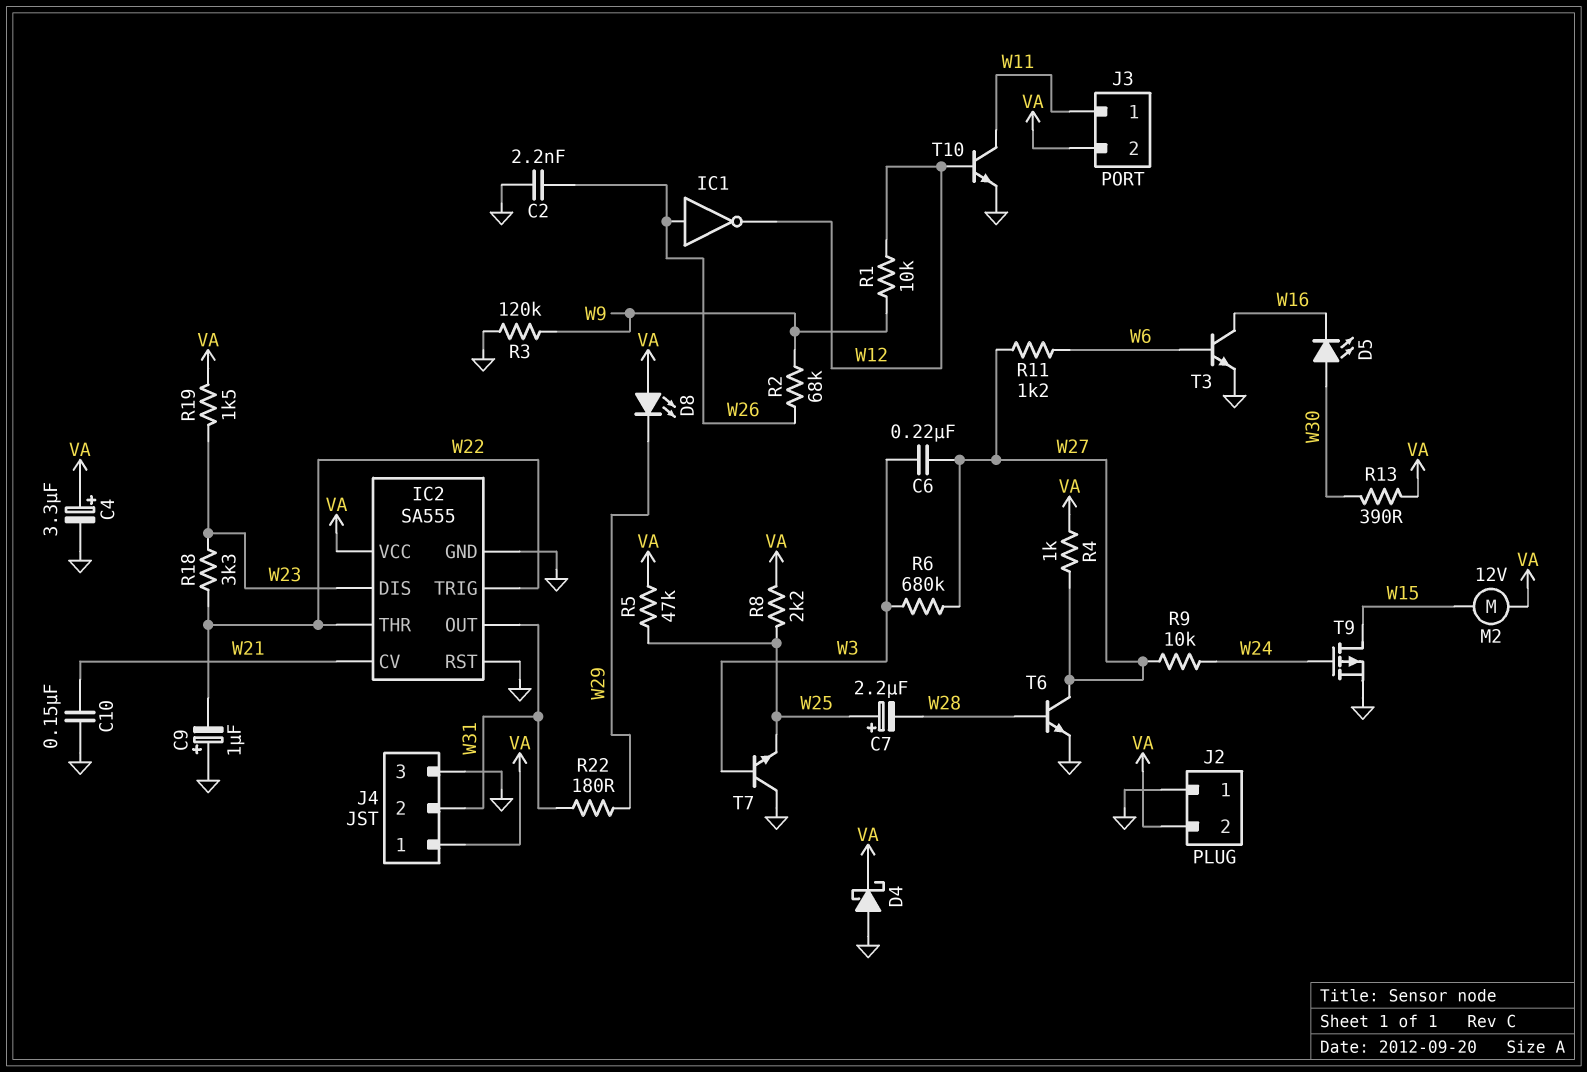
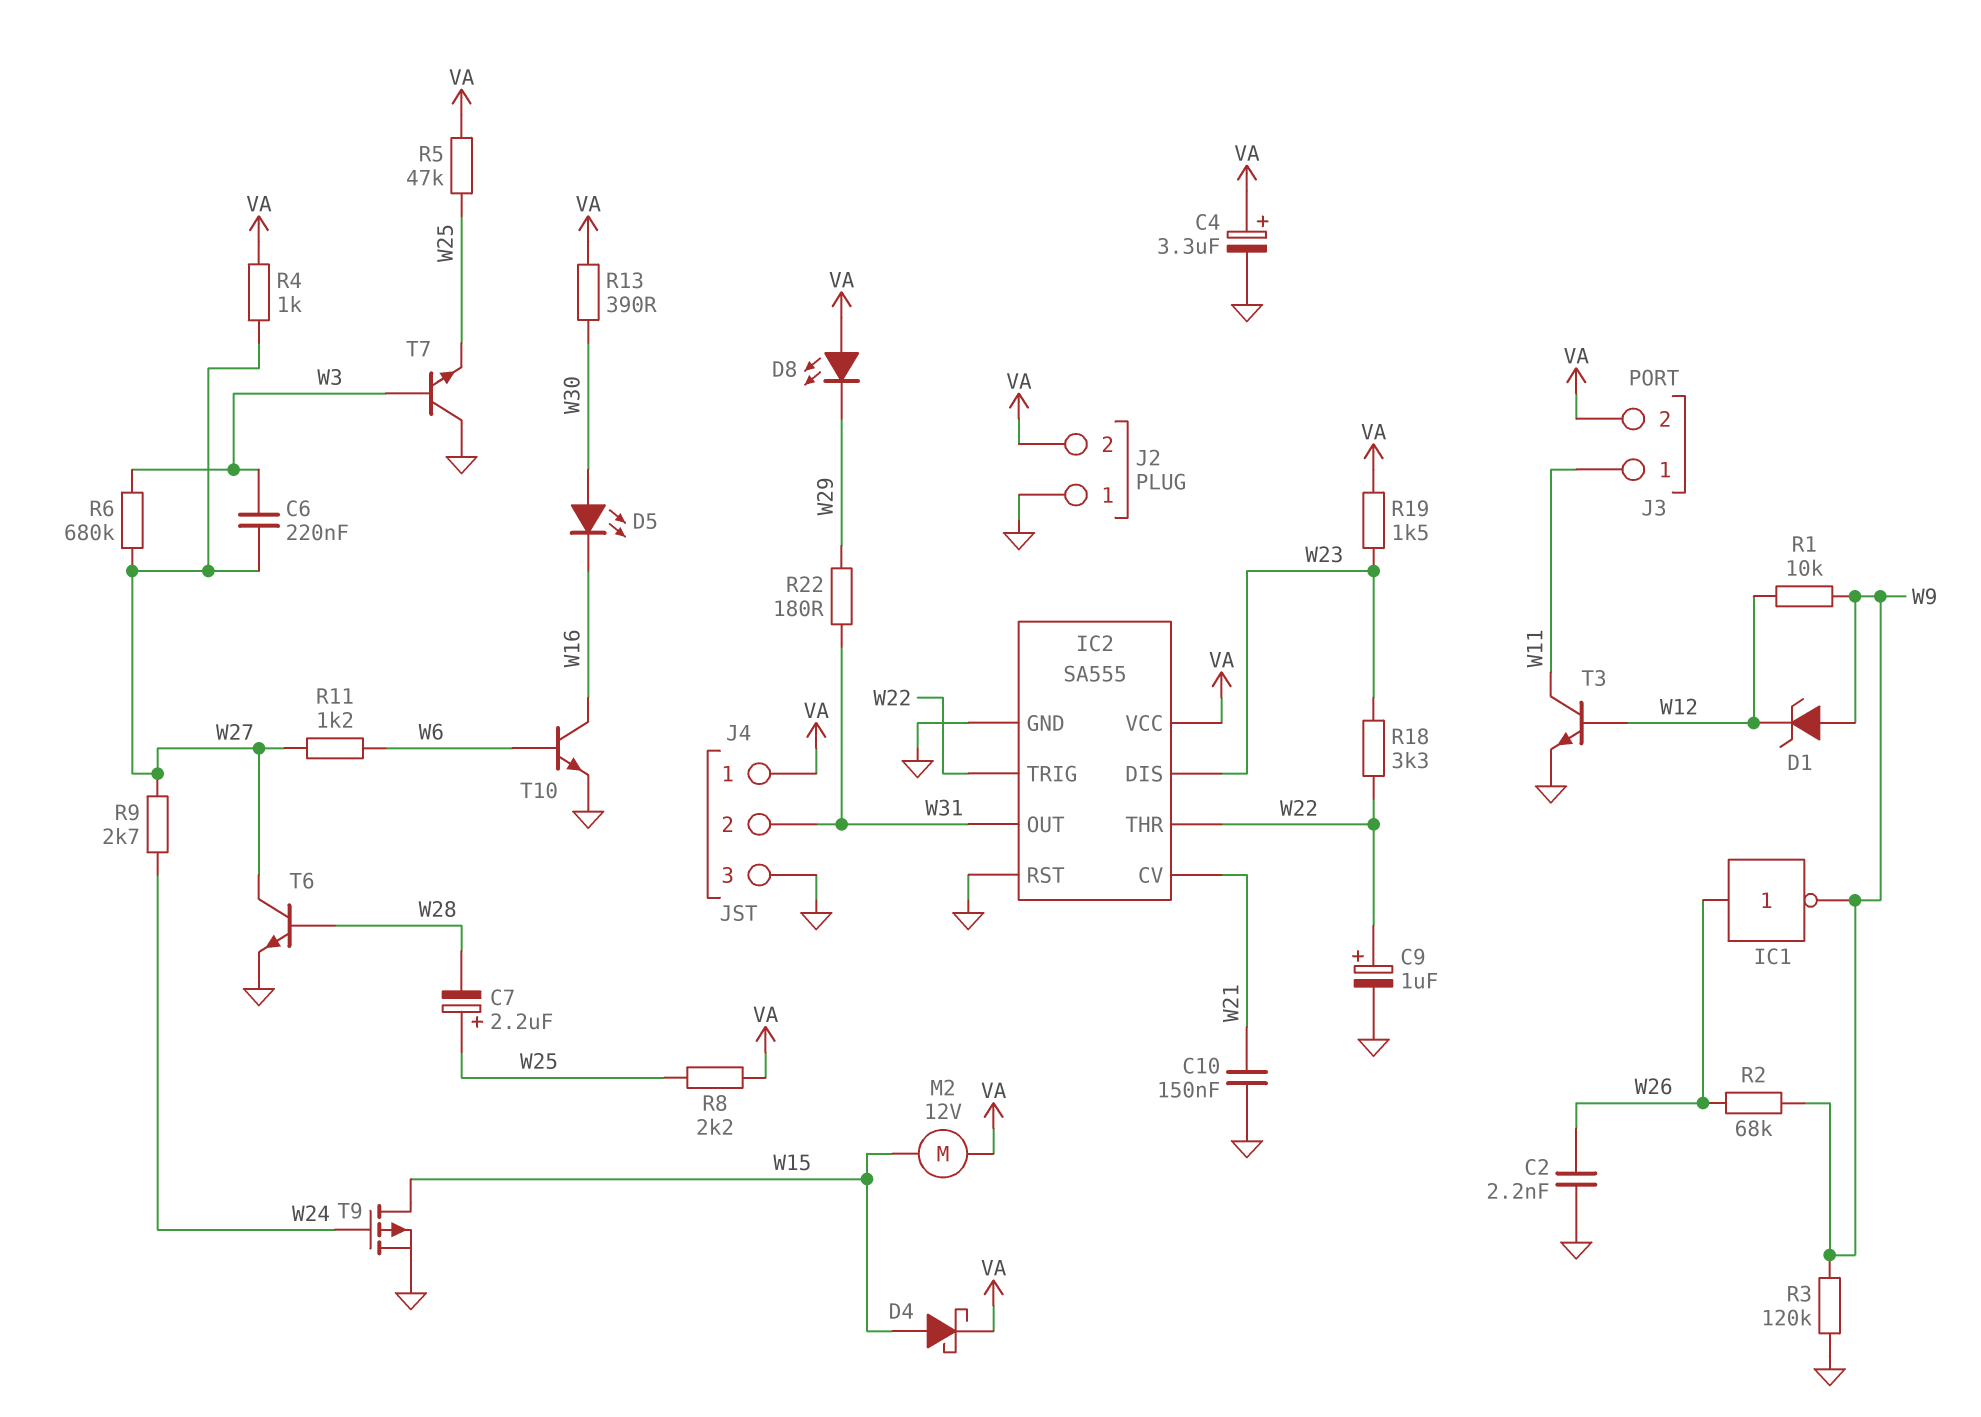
C9: 1uF (plus GND, minus W22) -> 1uF (plus W22, minus GND)
D1: none -> zener (A W9, K W12)
D4: schottky (A GND, K VA) -> schottky (A W15, K VA)
IC1: NOT (in W26, out W12) -> NOT (in W26, out W9)
R9: 10k (W24, W27) -> 2.7k (W24, W27)
T3: NPN (B W6, C W16, E GND) -> NPN (B W12, C W11, E GND)
T10: NPN (B W12, C W11, E GND) -> NPN (B W6, C W16, E GND)

